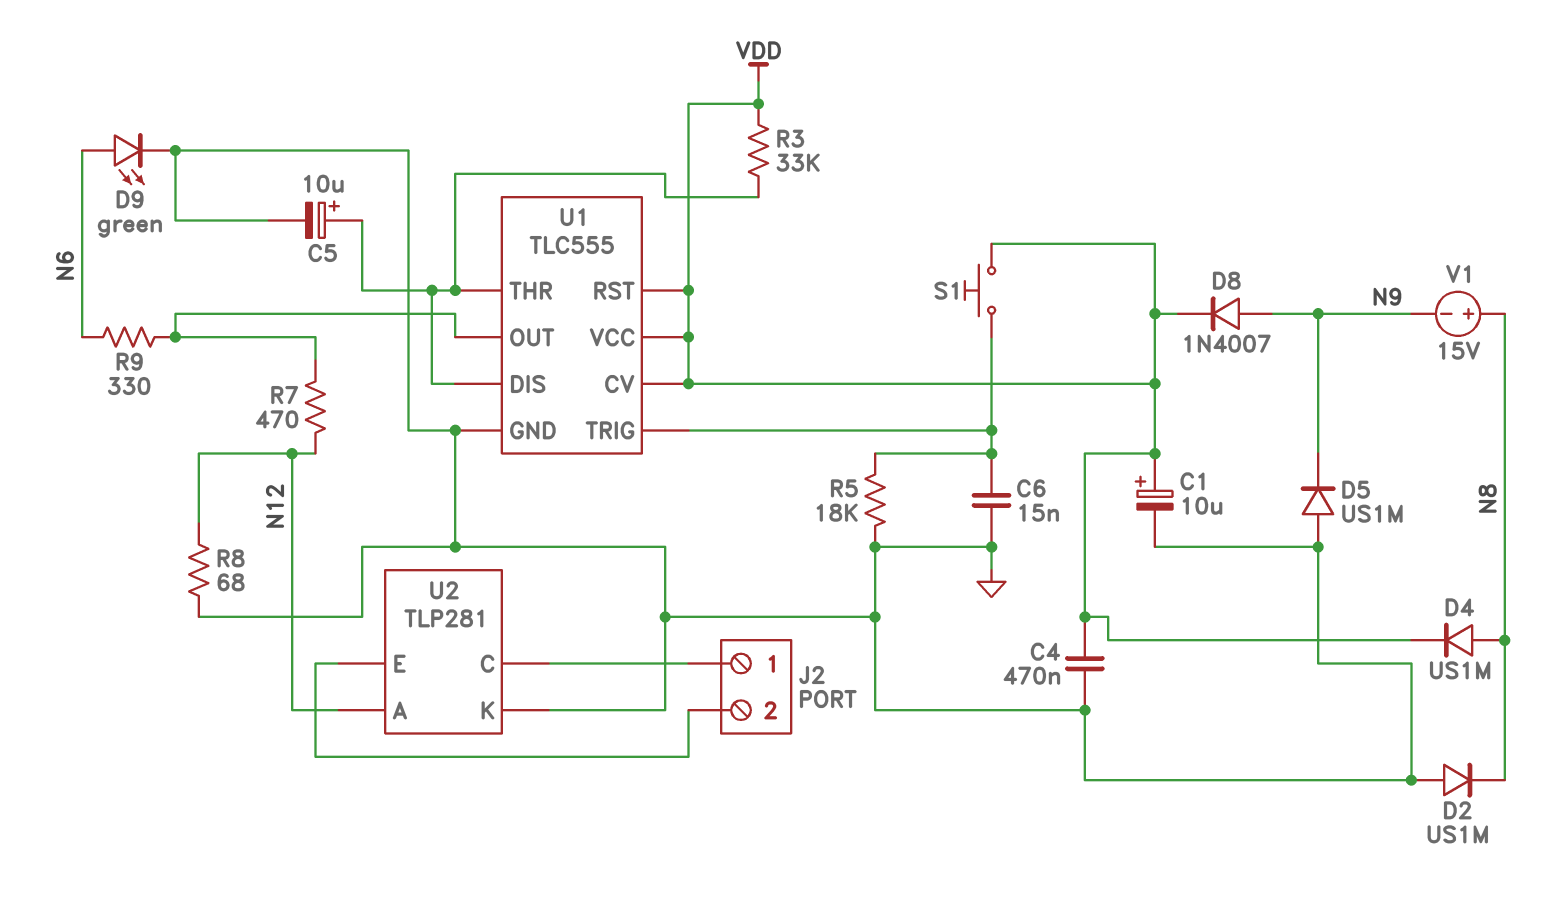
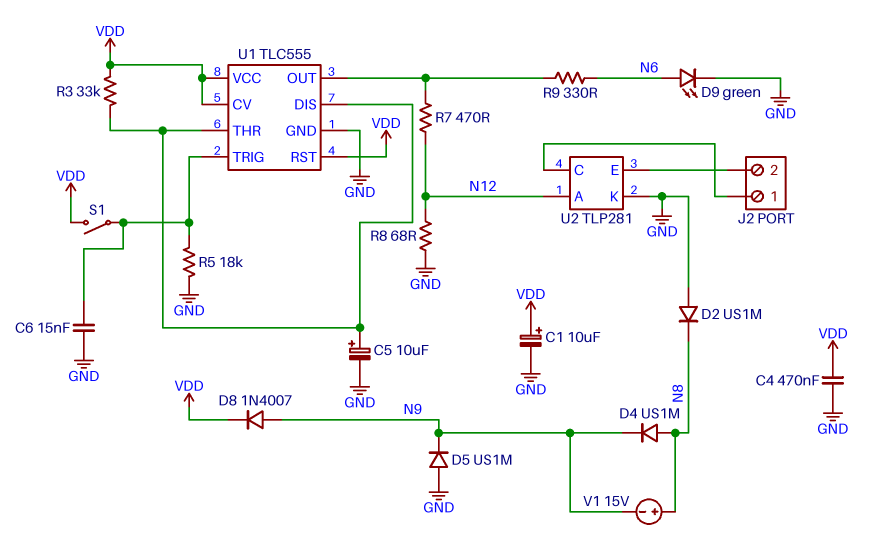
D4: diode US1M (A N8, K VDD) -> diode US1M (A N8, K N9)
S1: button (U1/TRIG, VDD) -> switch (U1/TRIG, VDD)

